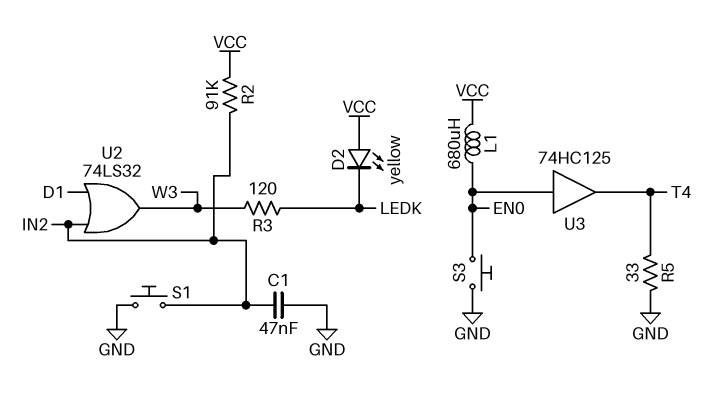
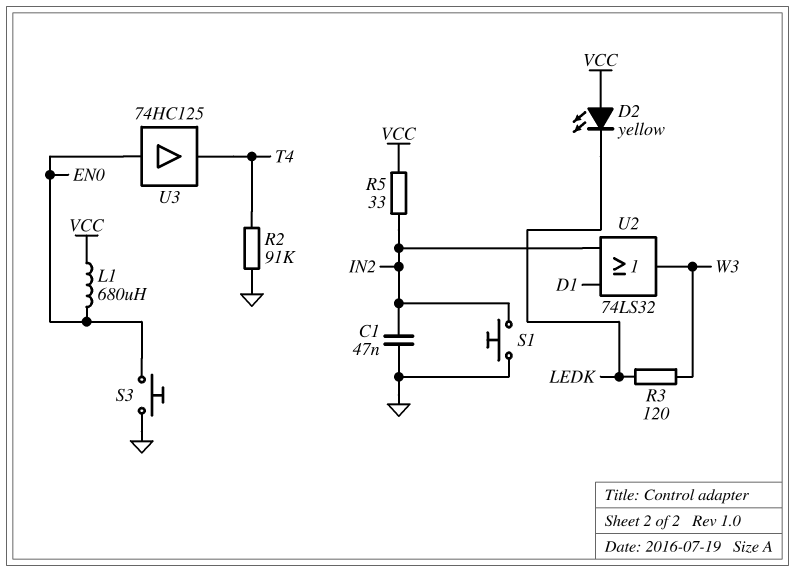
R2: 91k (IN2, VCC) -> 91k (GND, T4)
R5: 33 (GND, T4) -> 33 (IN2, VCC)

